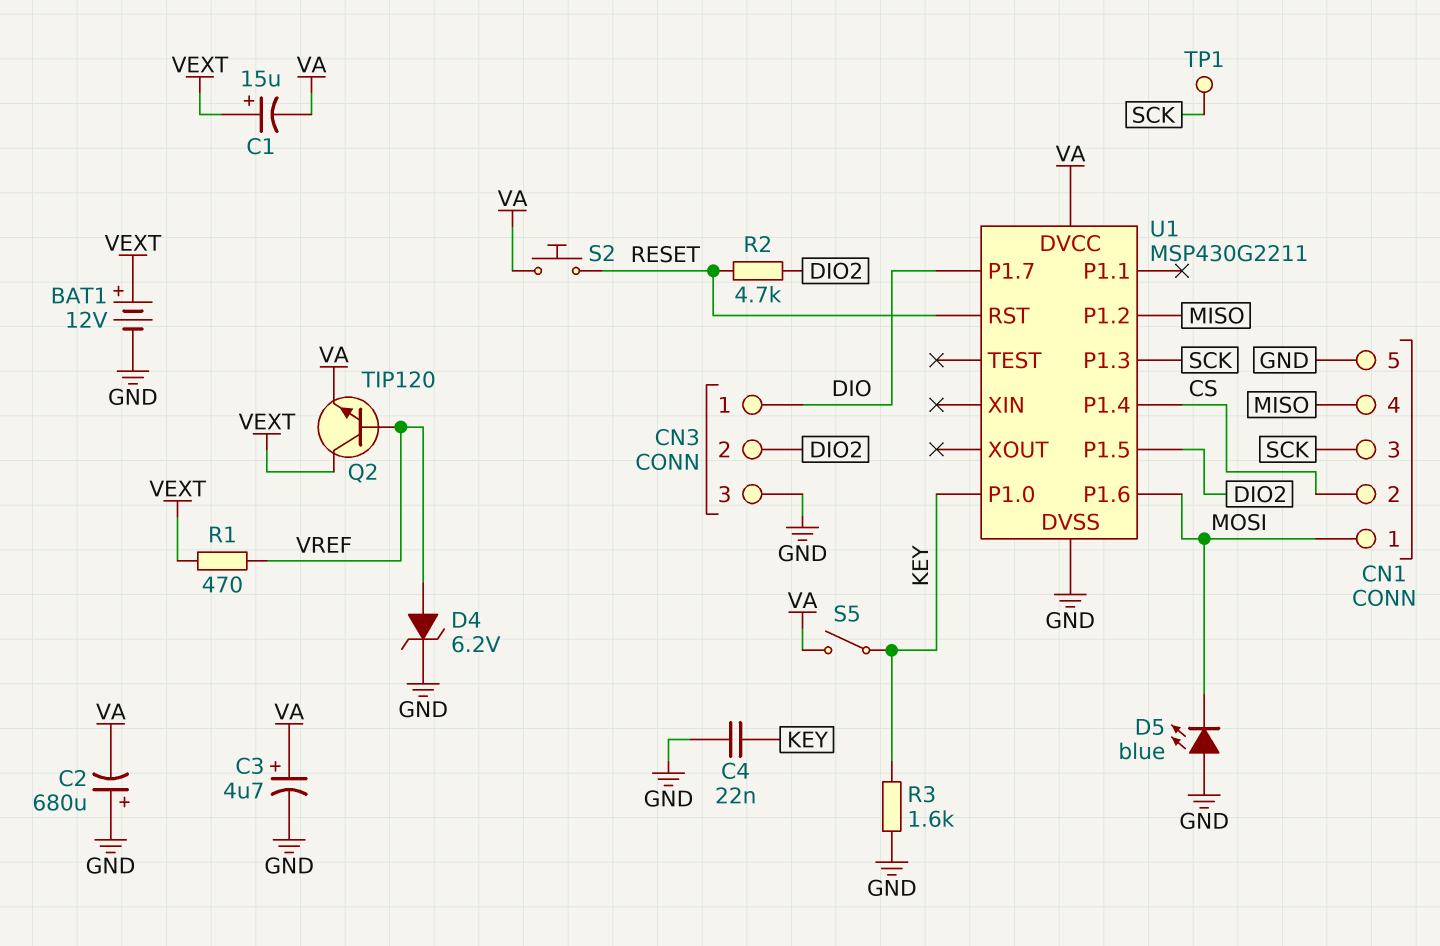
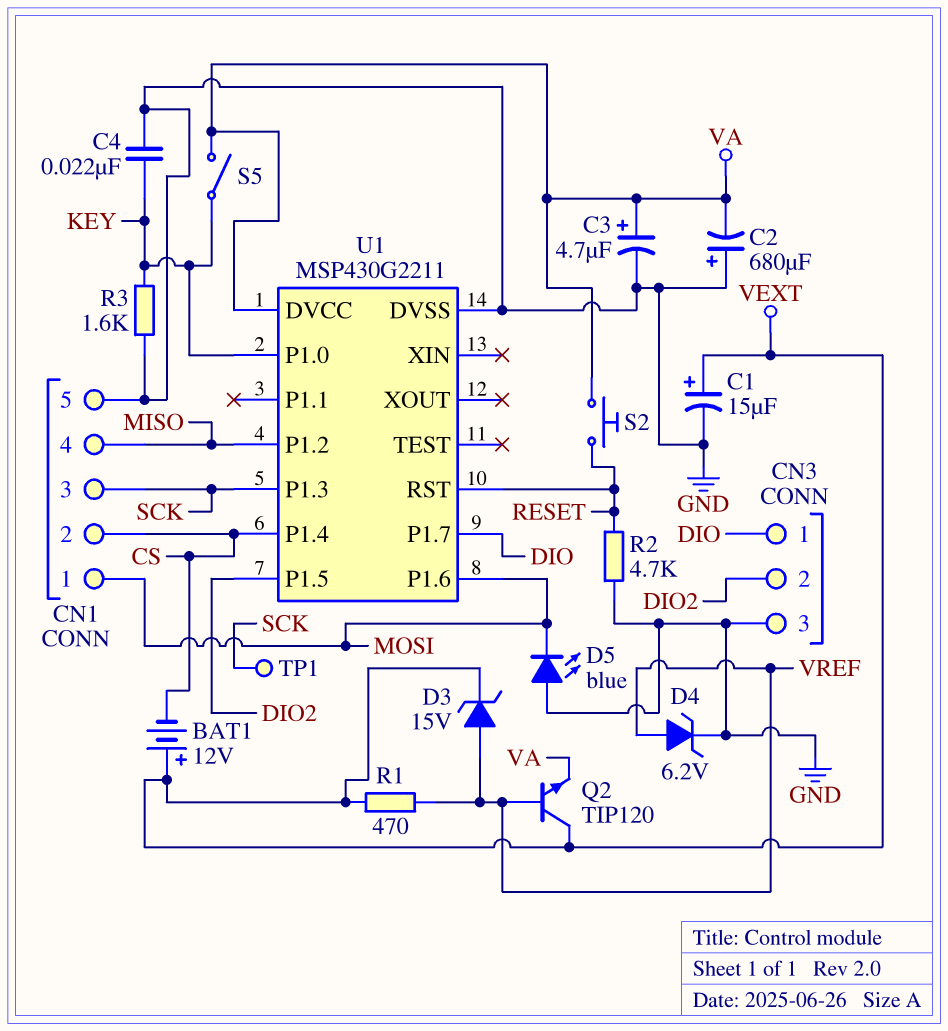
BAT1: 12V (plus VEXT, minus GND) -> 12V (plus VEXT, minus CS)
C1: 15uF (plus VEXT, minus VA) -> 15uF (plus VEXT, minus GND)
D3: none -> zener 15V (A VREF, K VEXT)
R2: 4.7k (DIO2, RESET) -> 4.7k (GND, RESET)

